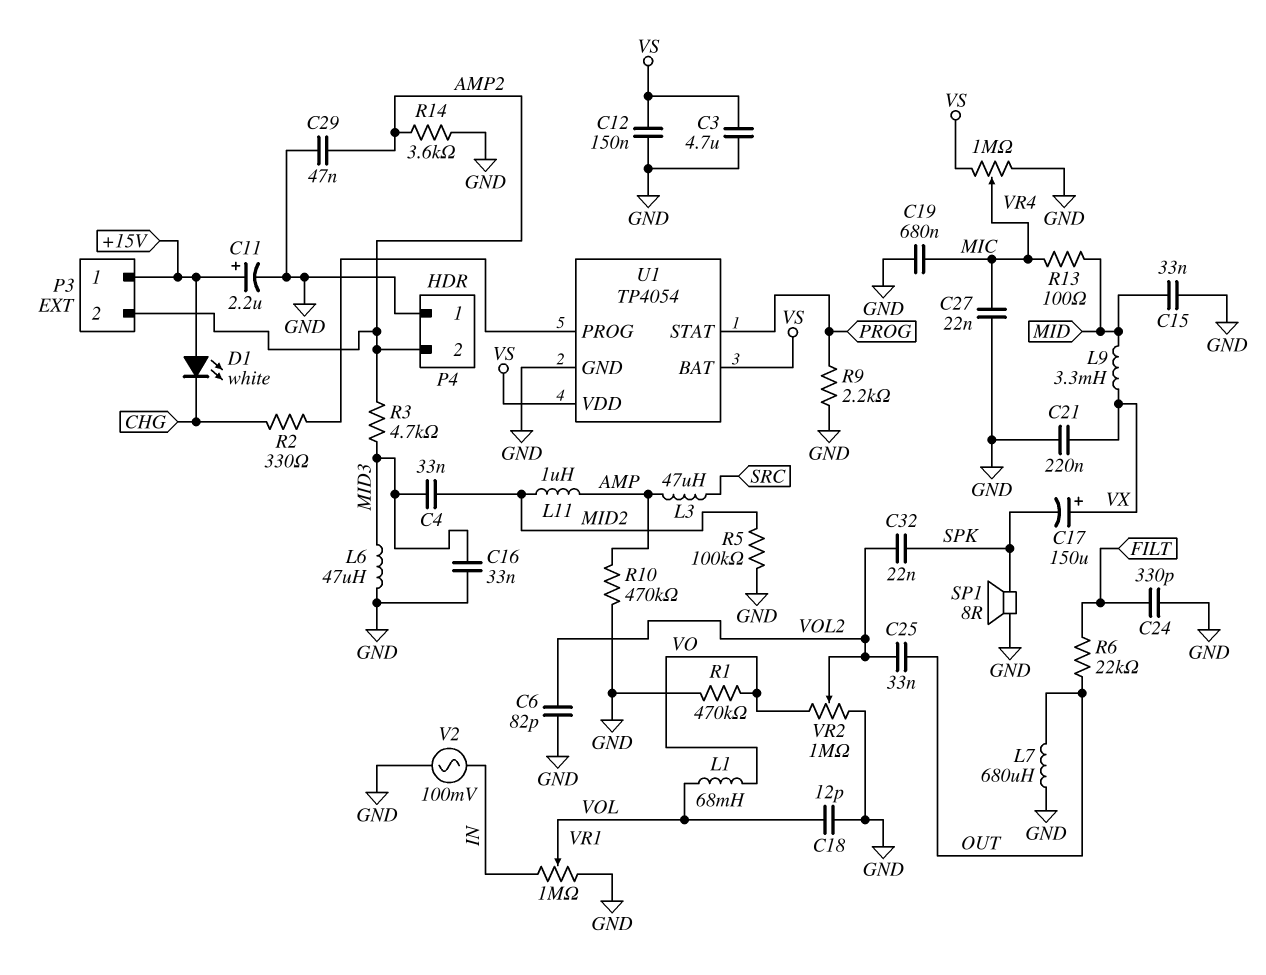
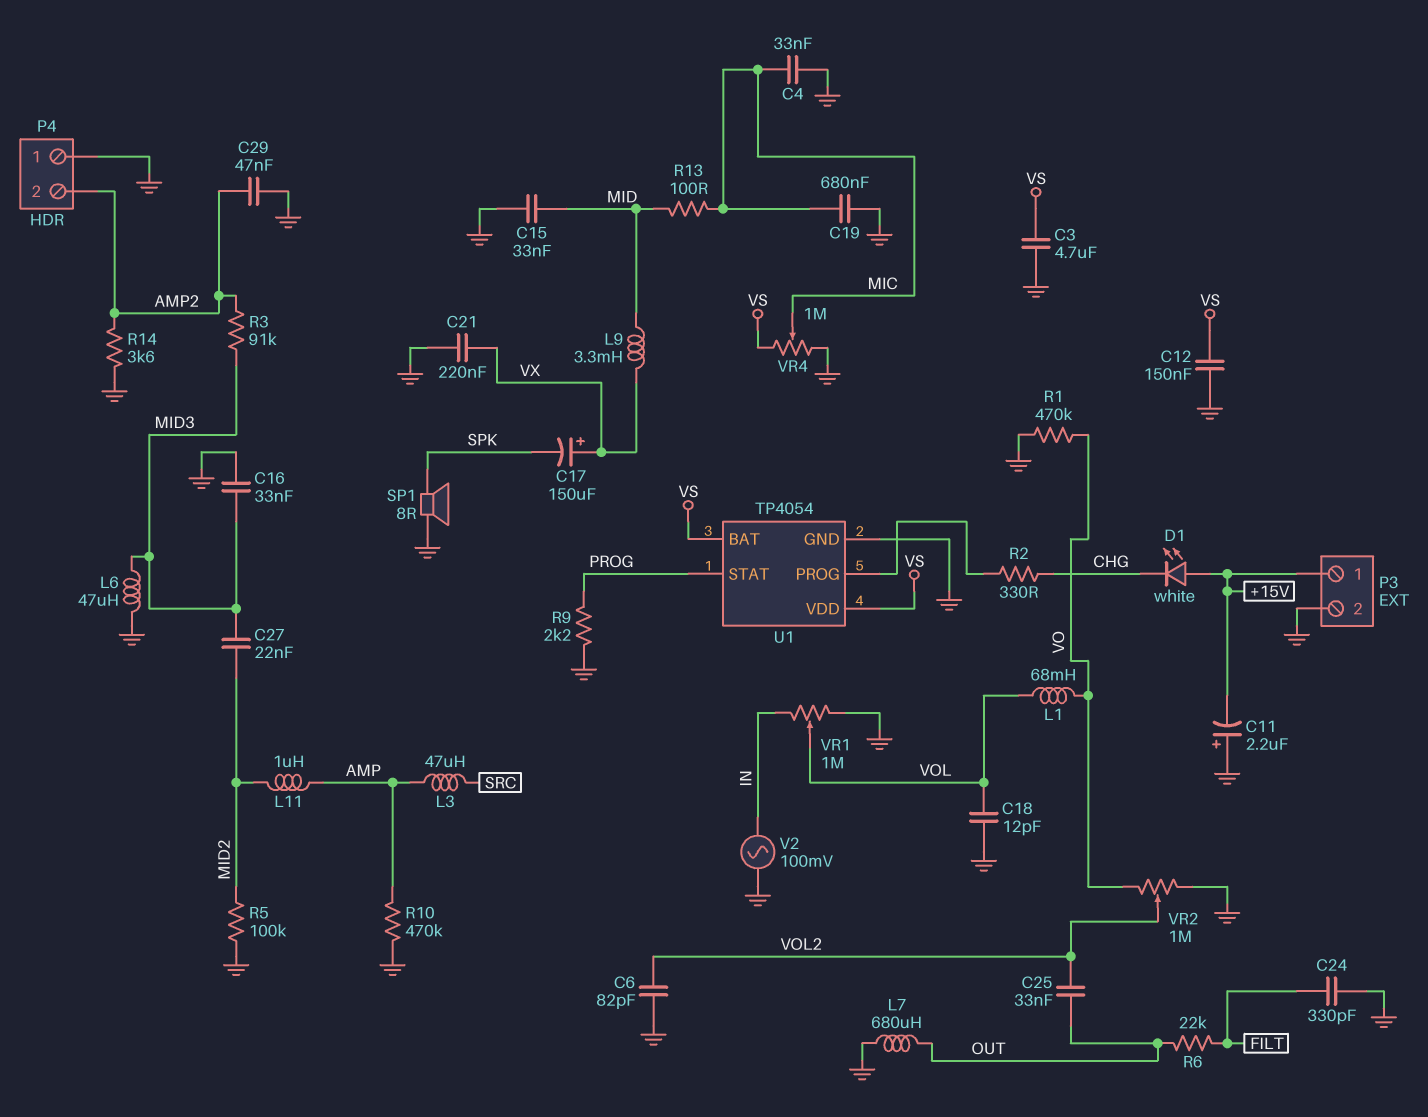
C4: 33nF (MID2, MID3) -> 33nF (GND, MIC)
C11: 2.2uF (plus +15V, minus GND) -> 2.2uF (plus GND, minus +15V)
C27: 22nF (GND, MIC) -> 22nF (MID2, MID3)
C32: 22nF (SPK, VOL2) -> none
P3 pin 2: AMP2 -> GND
R3: 4.7k (AMP2, MID3) -> 91k (AMP2, MID3)

